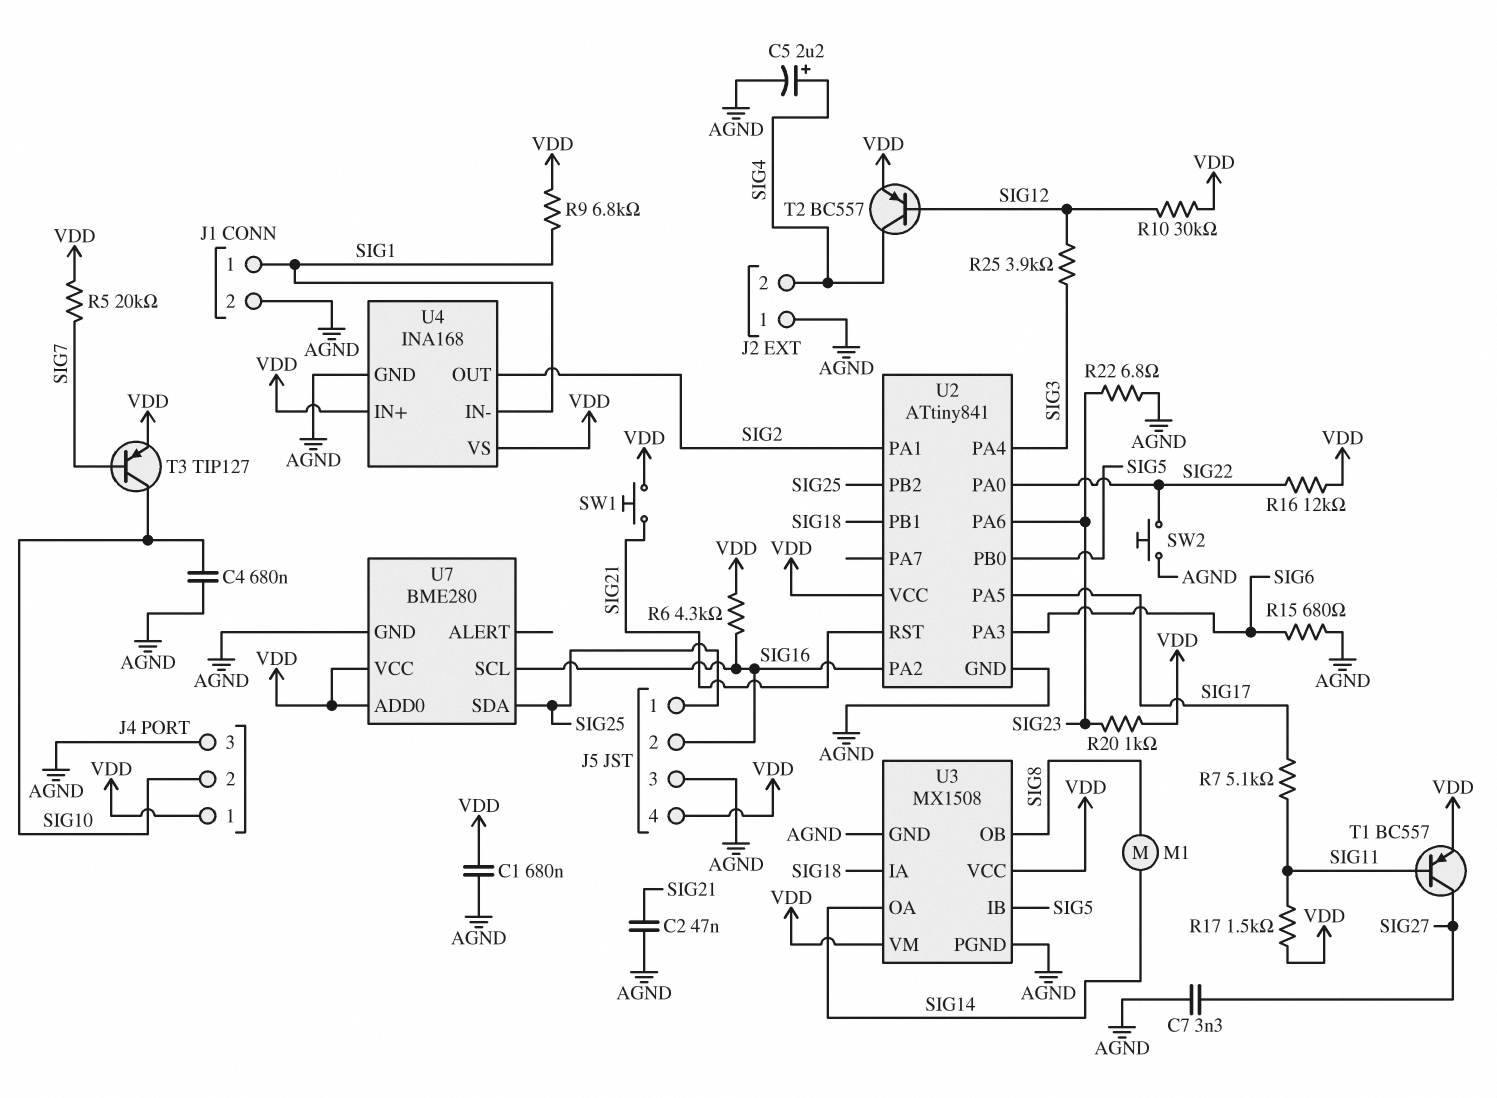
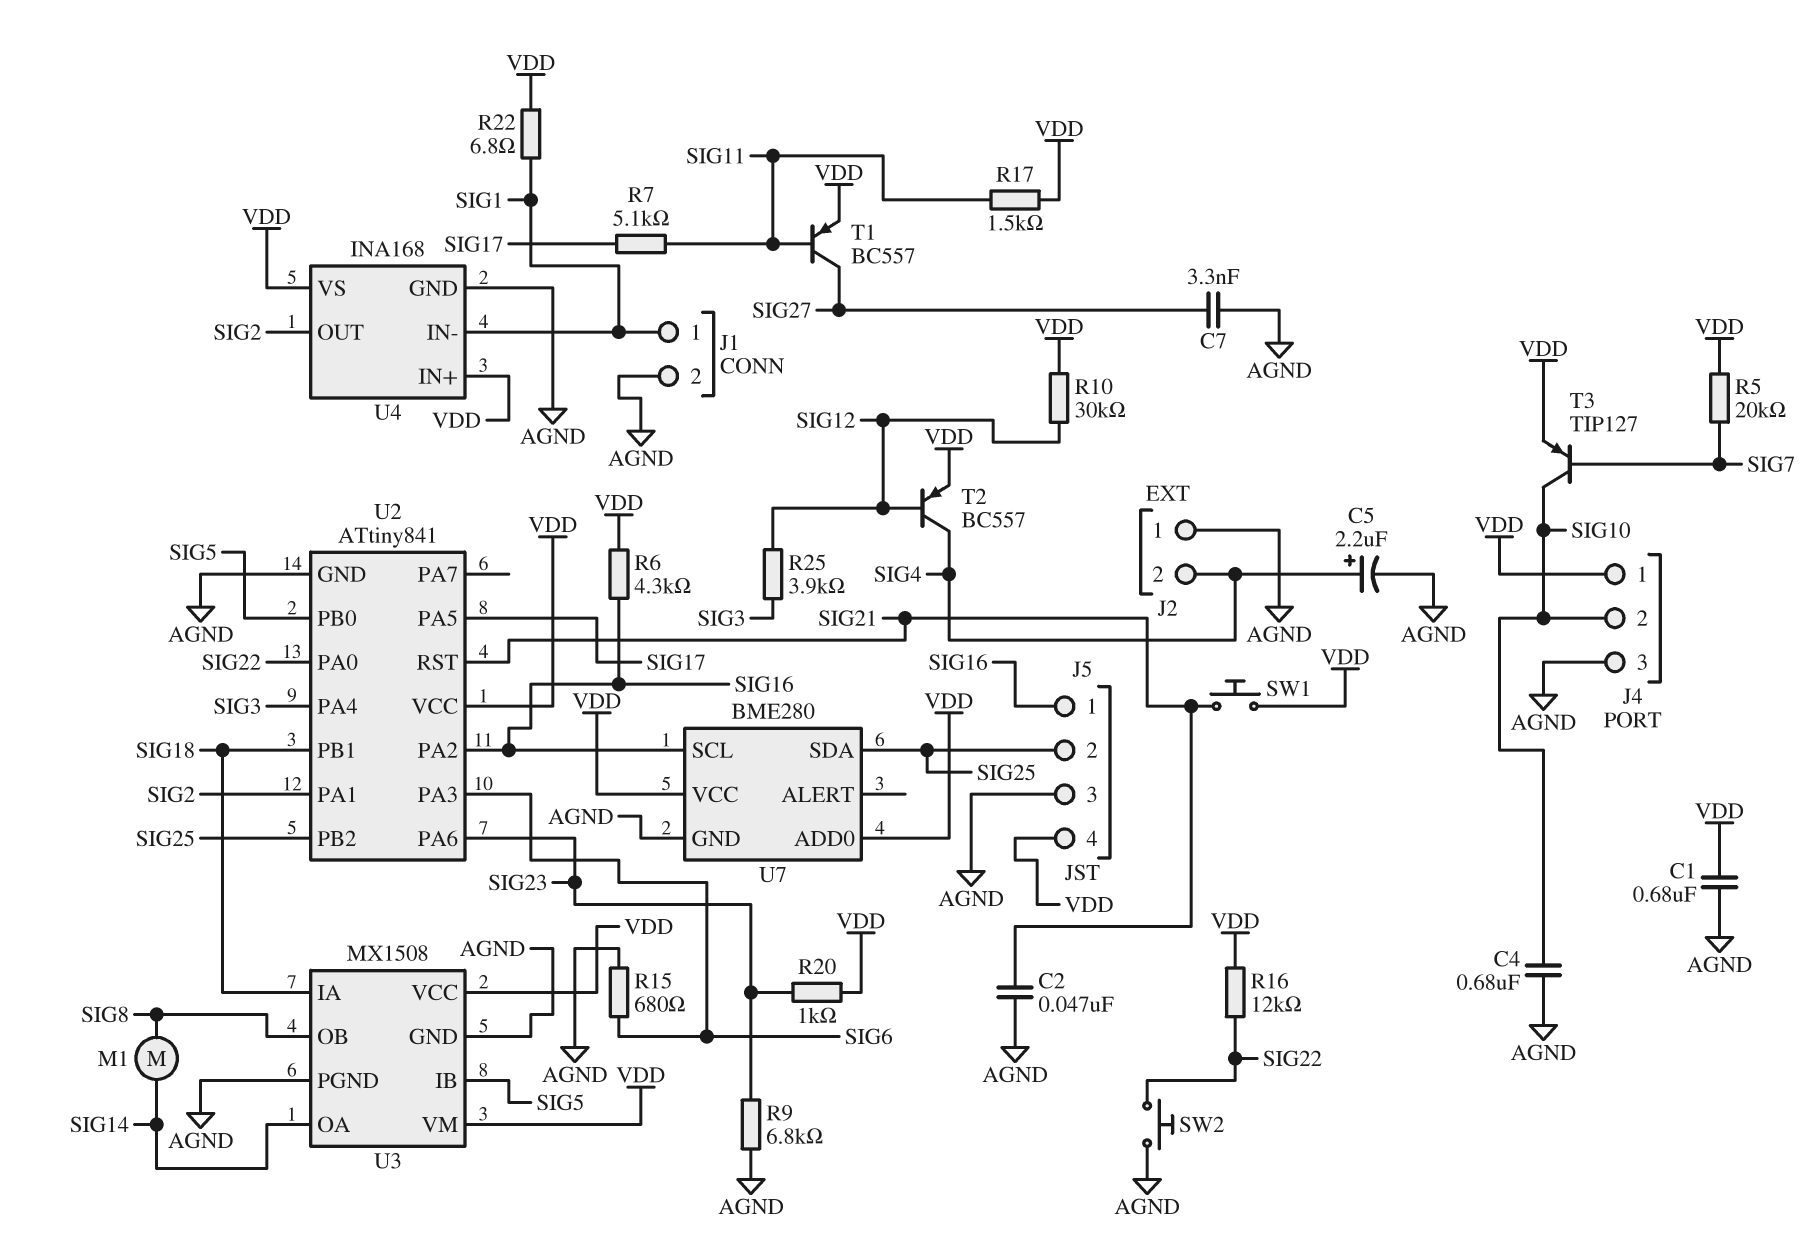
J5 pin 1: SIG25 -> SIG16
J5 pin 2: SIG16 -> SIG25
R9: 6.8k (SIG1, VDD) -> 6.8k (AGND, SIG23)
R22: 6.8 (AGND, SIG23) -> 6.8 (SIG1, VDD)

